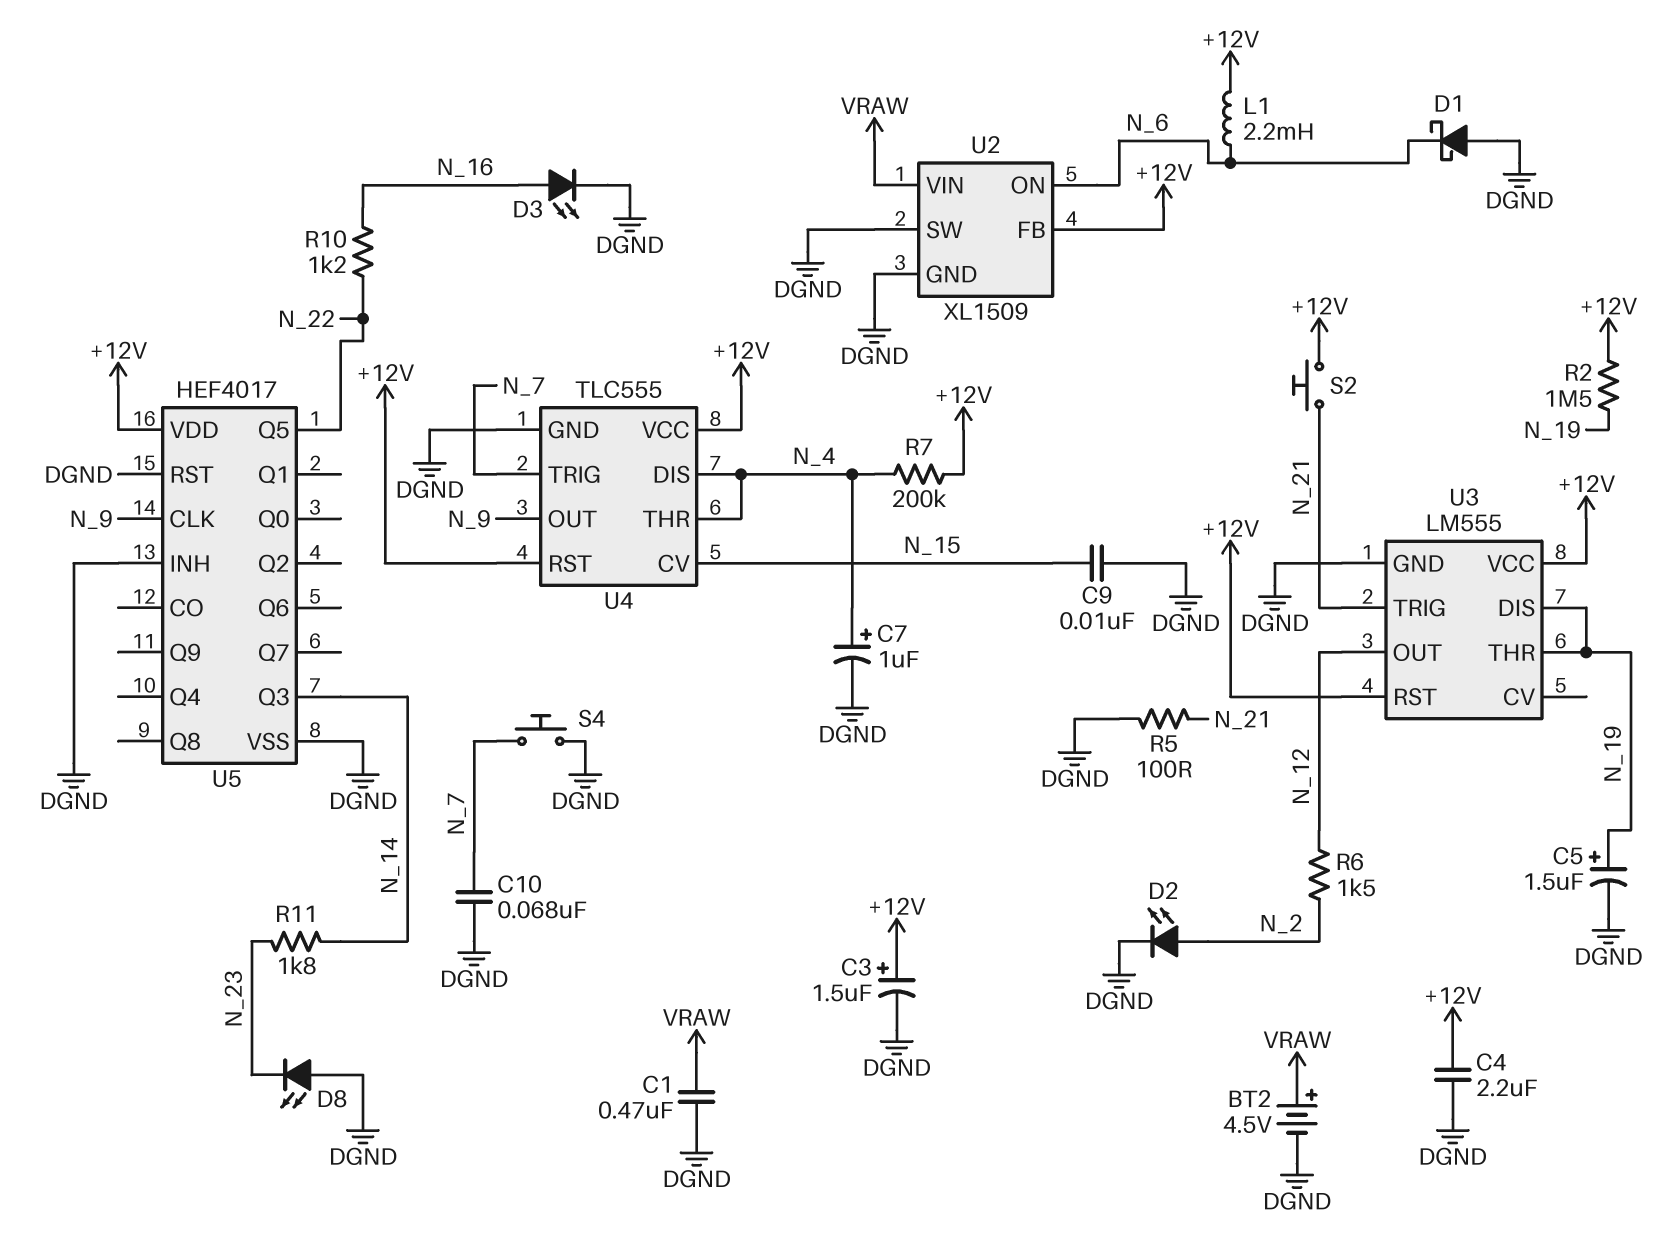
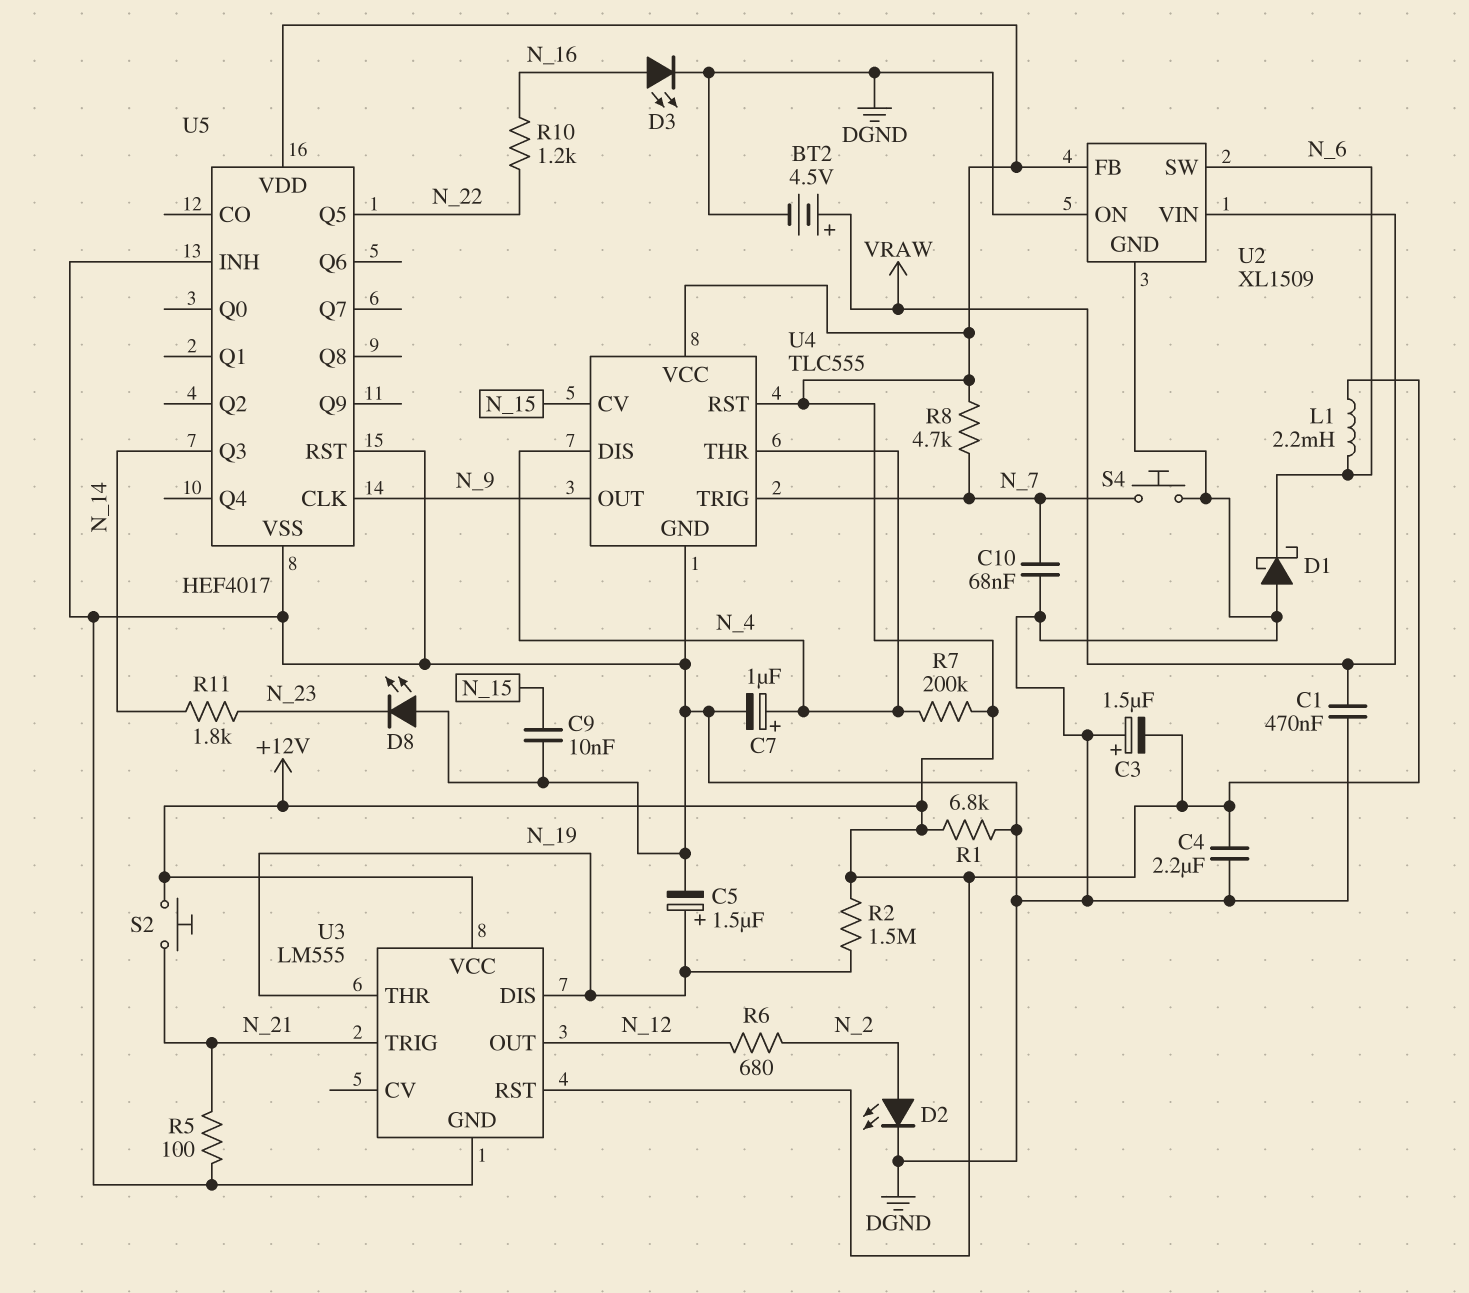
C3: 1.5uF (plus +12V, minus DGND) -> 1.5uF (plus DGND, minus +12V)
R1: none -> 6.8k (+12V, DGND)
R6: 1.5k (N_2, N_12) -> 680 (N_2, N_12)
R8: none -> 4.7k (+12V, N_7)
U2 pin ON: N_6 -> DGND
U2 pin SW: DGND -> N_6

